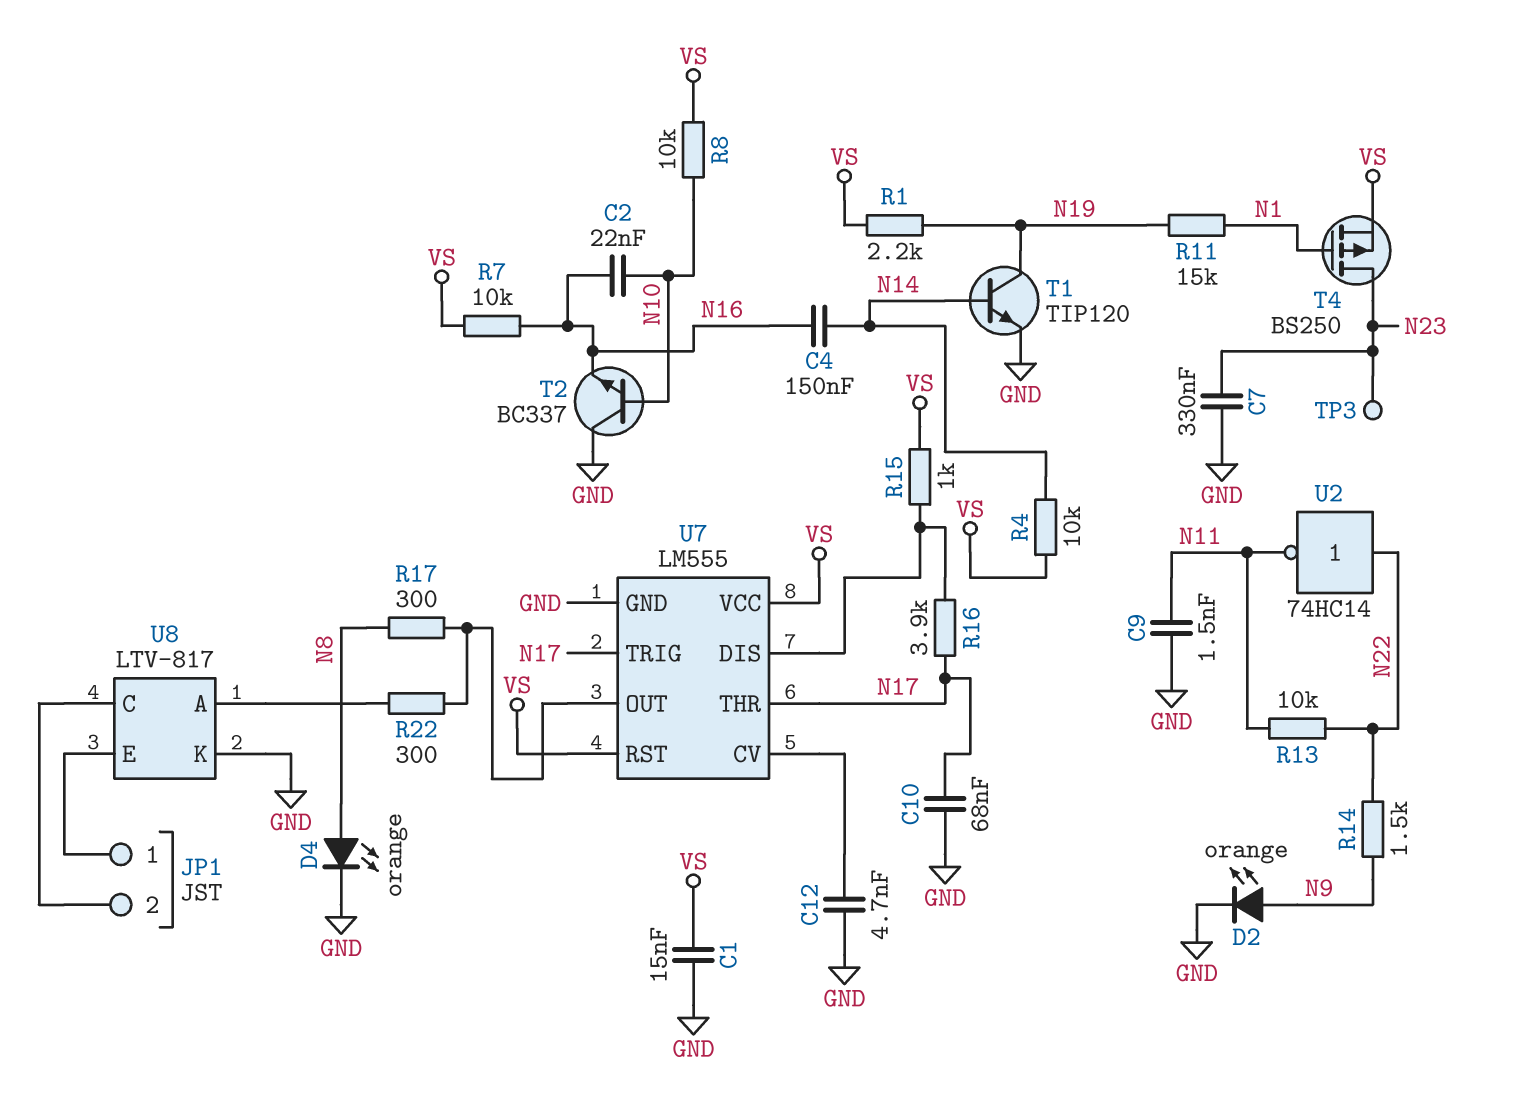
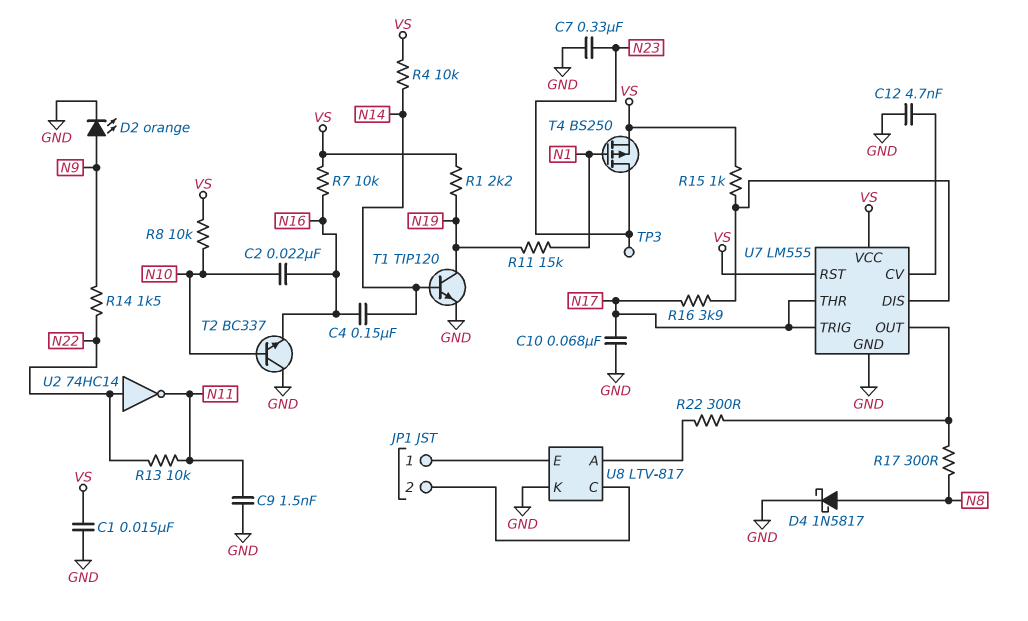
D4: LED orange (A N8, K GND) -> schottky 1N5817 (A N8, K GND)

